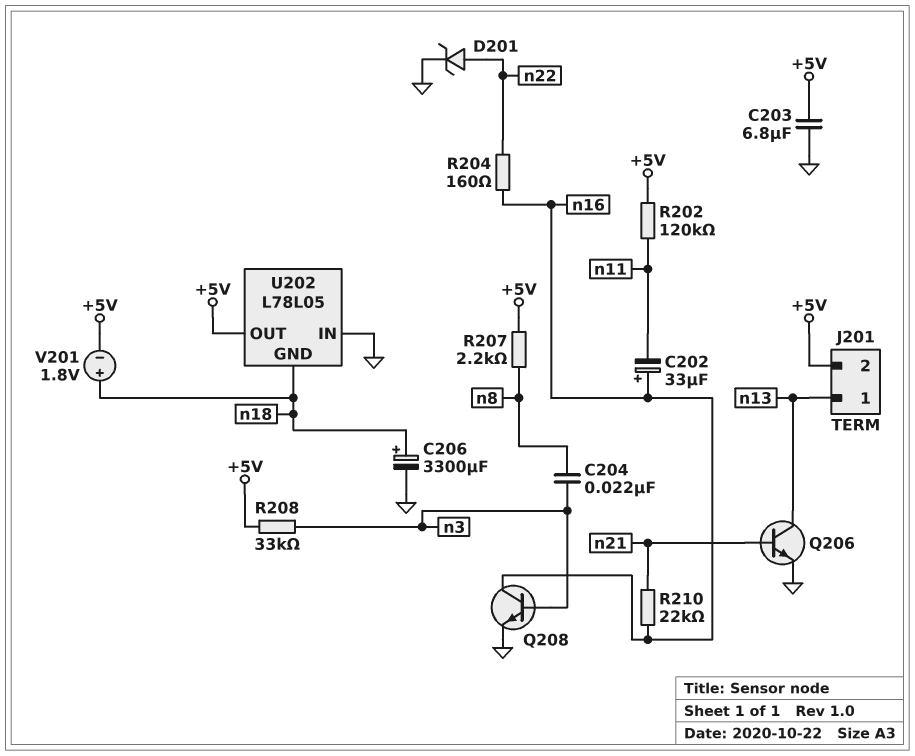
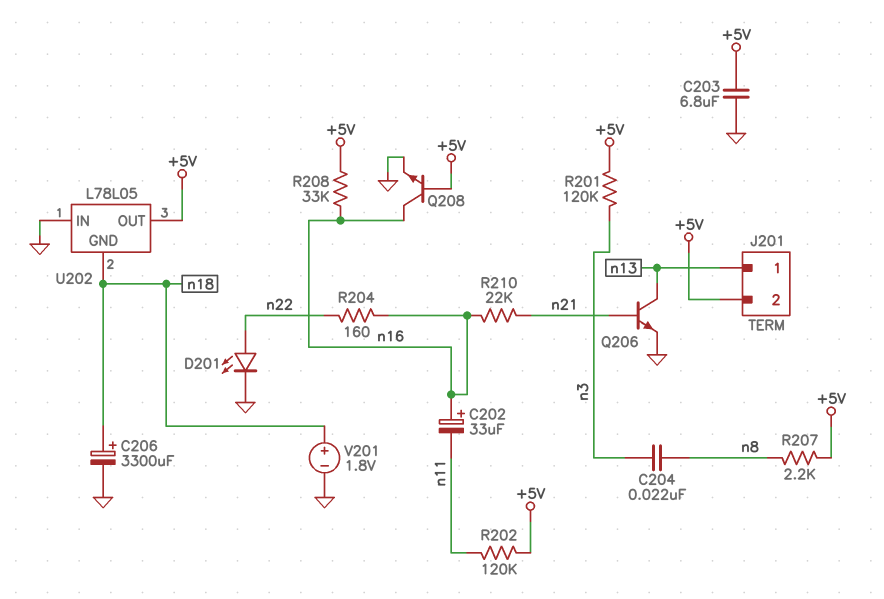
D201: zener (A n22, K GND) -> LED (A n22, K GND)
Q208: NPN (B n3, C n16, E GND) -> NPN (B +5V, C n16, E GND)
R201: none -> 120k (+5V, n3)
R208: 33k (+5V, n3) -> 33k (+5V, n16)
V201: 1.8V (plus n18, minus +5V) -> 1.8V (plus n18, minus GND)

